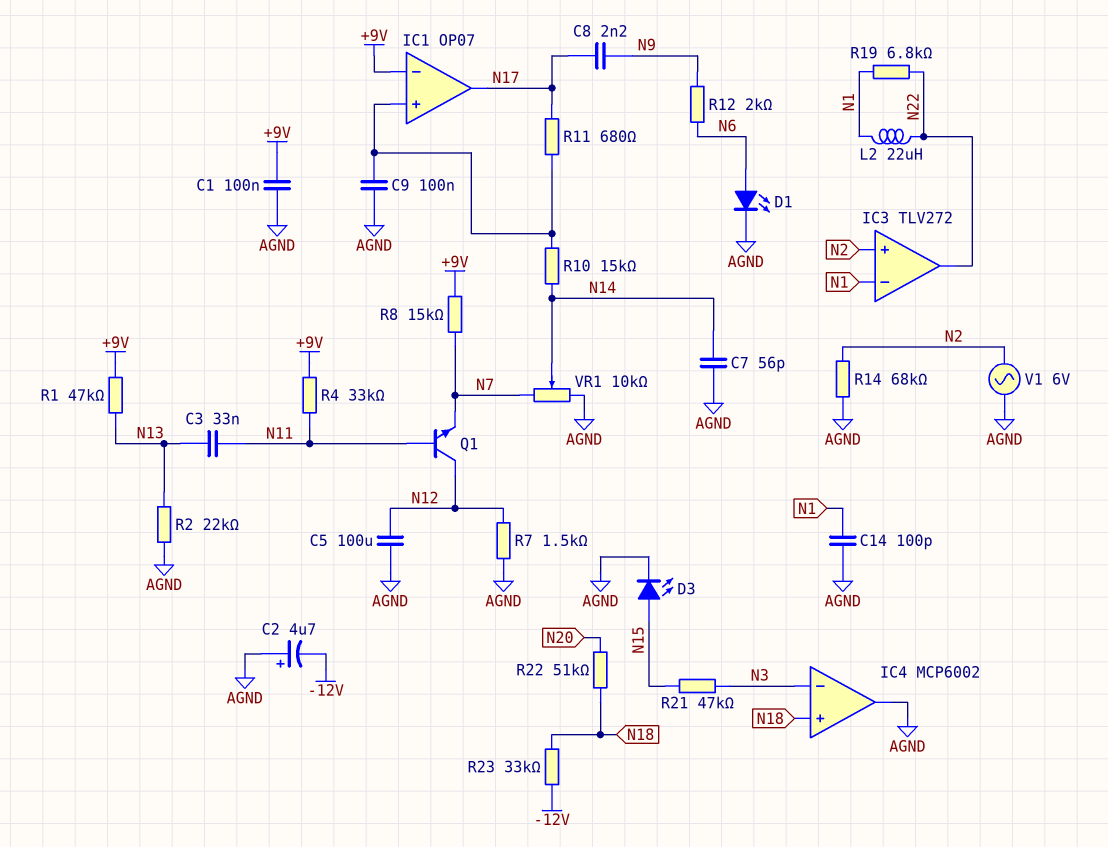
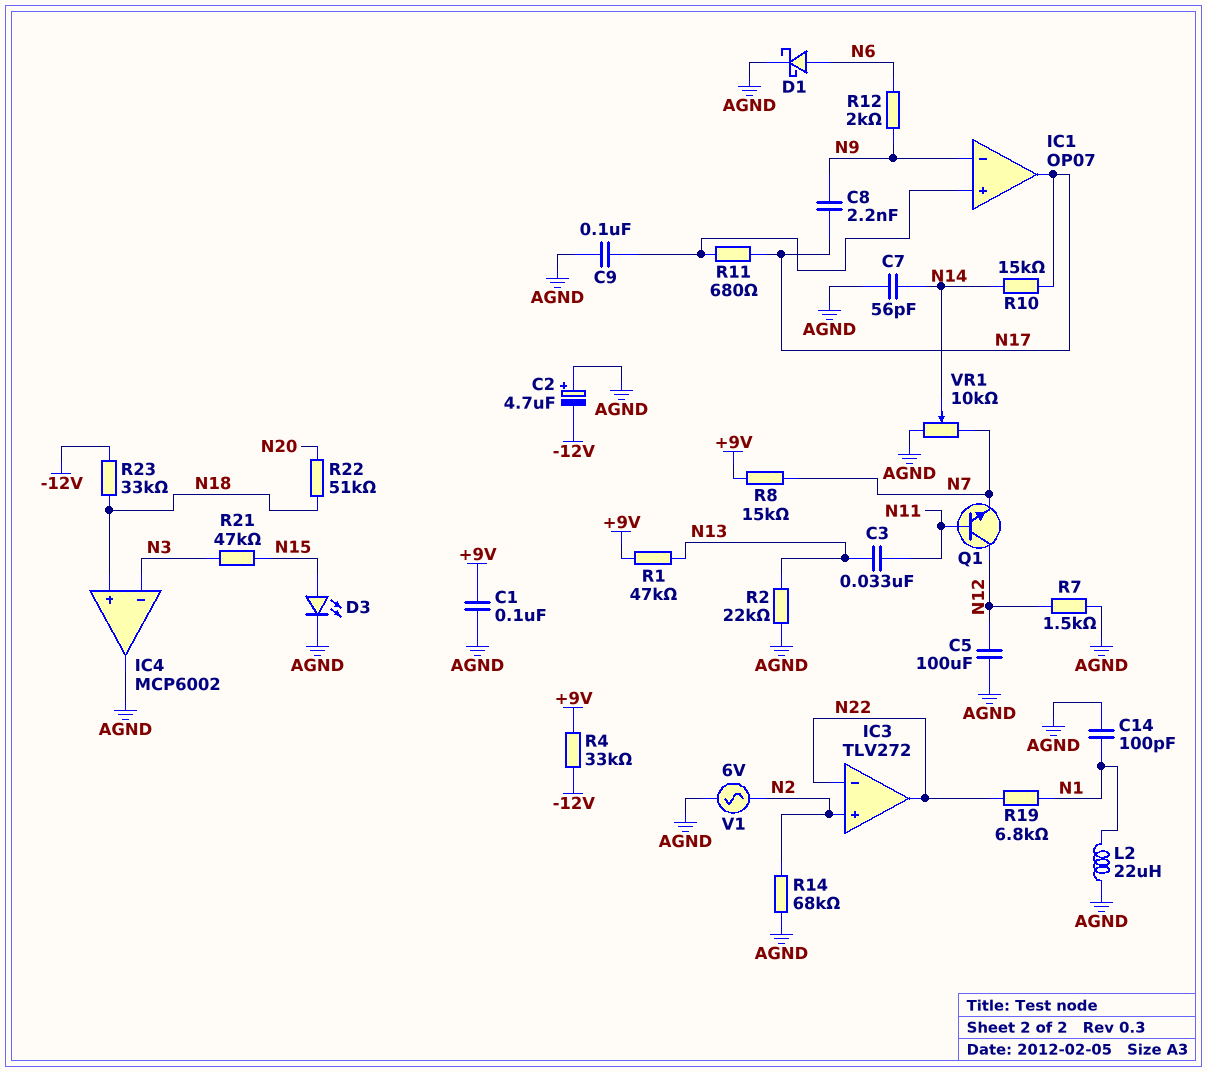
D1: LED (A N6, K AGND) -> schottky (A N6, K AGND)
IC1 pin in-: +9V -> N9
IC3 pin in-: N1 -> N22
L2: 22uH (N1, N22) -> 22uH (AGND, N1)
R4: 33k (+9V, N11) -> 33k (+9V, -12V)
R10: 15k (IC1/in+, N14) -> 15k (N14, N17)

